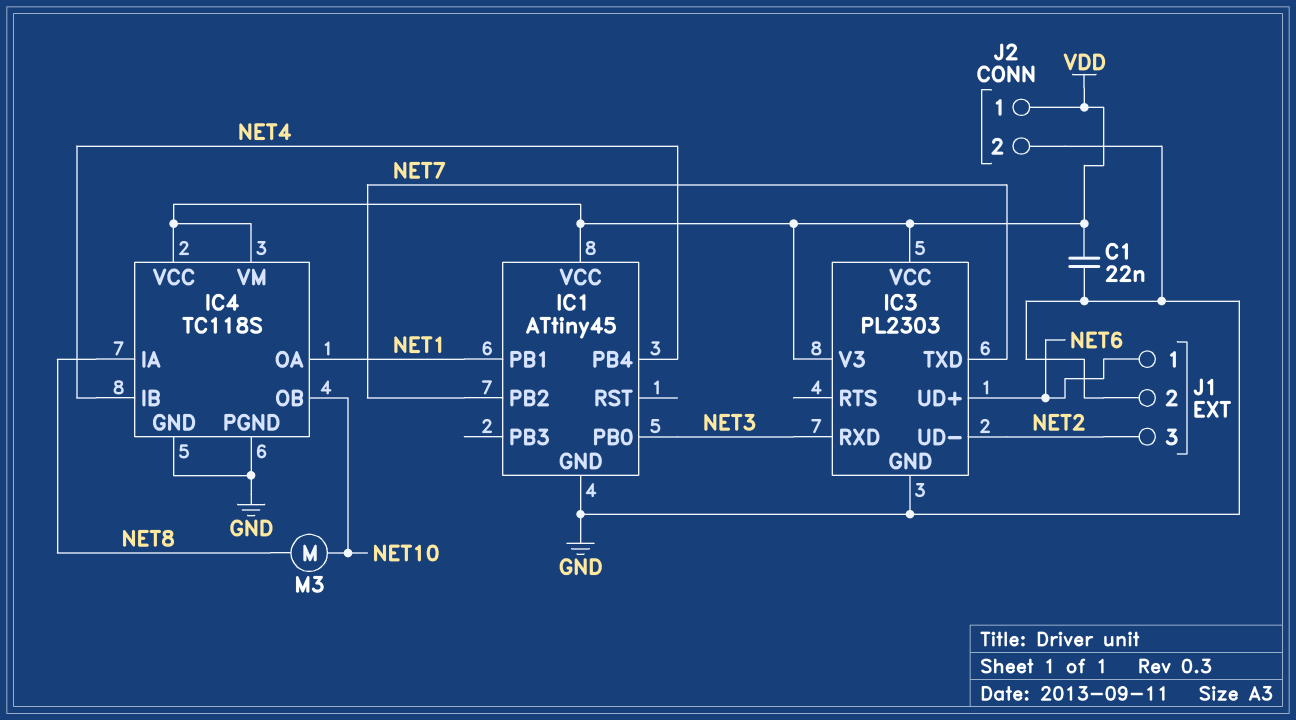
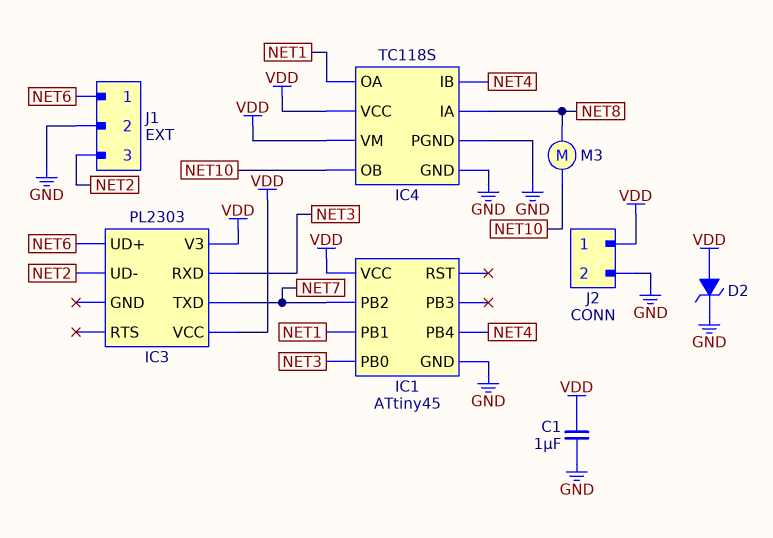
C1: 22nF (GND, VDD) -> 1uF (GND, VDD)
D2: none -> zener (A VDD, K GND)
IC3 pin GND: GND -> none

